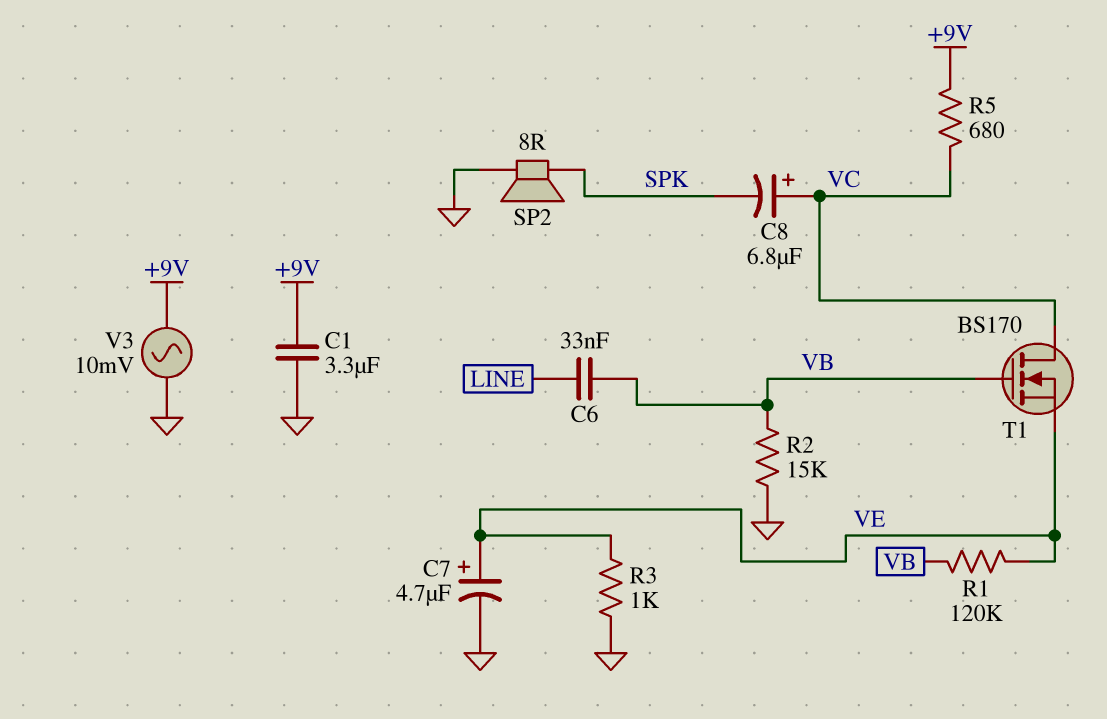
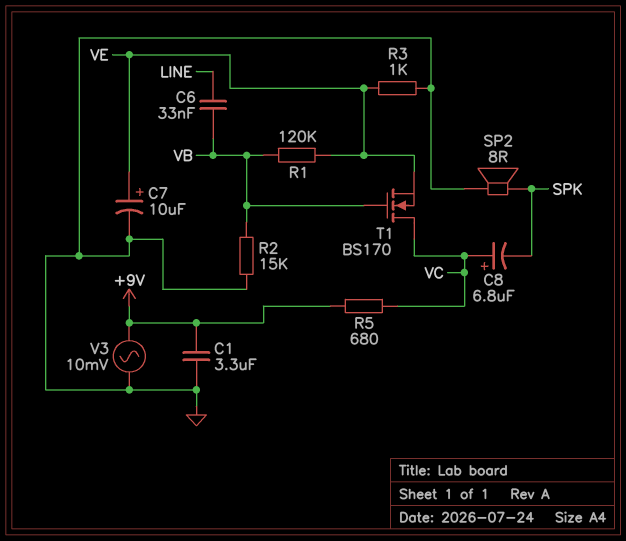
C7: 4.7uF (plus VE, minus GND) -> 10uF (plus VE, minus GND)

